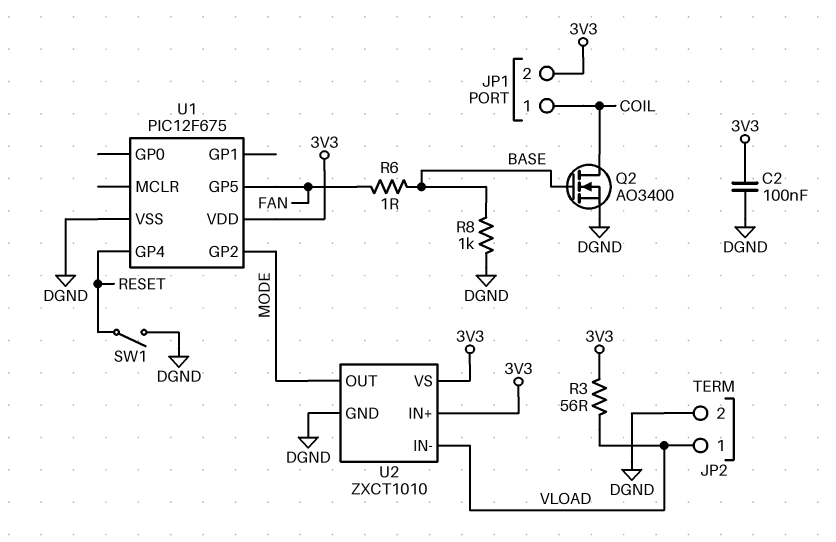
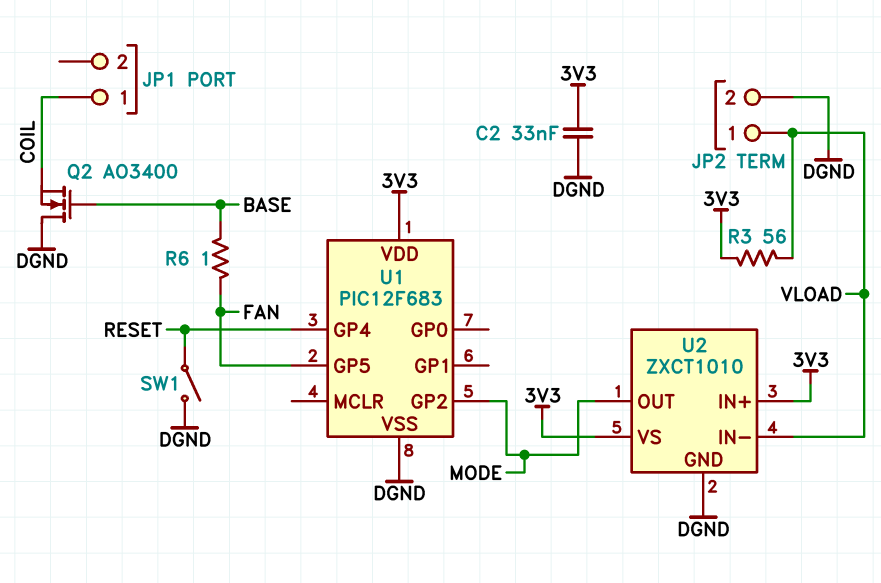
C2: 100nF (3V3, DGND) -> 33nF (3V3, DGND)
JP1 pin 2: 3V3 -> none
Q2: NMOS AO3400 (G BASE, D COIL, S DGND) -> NMOS AO3400 (G BASE, D DGND, S COIL)
R8: 1k (BASE, DGND) -> none
U1: PIC12F675 -> PIC12F683

